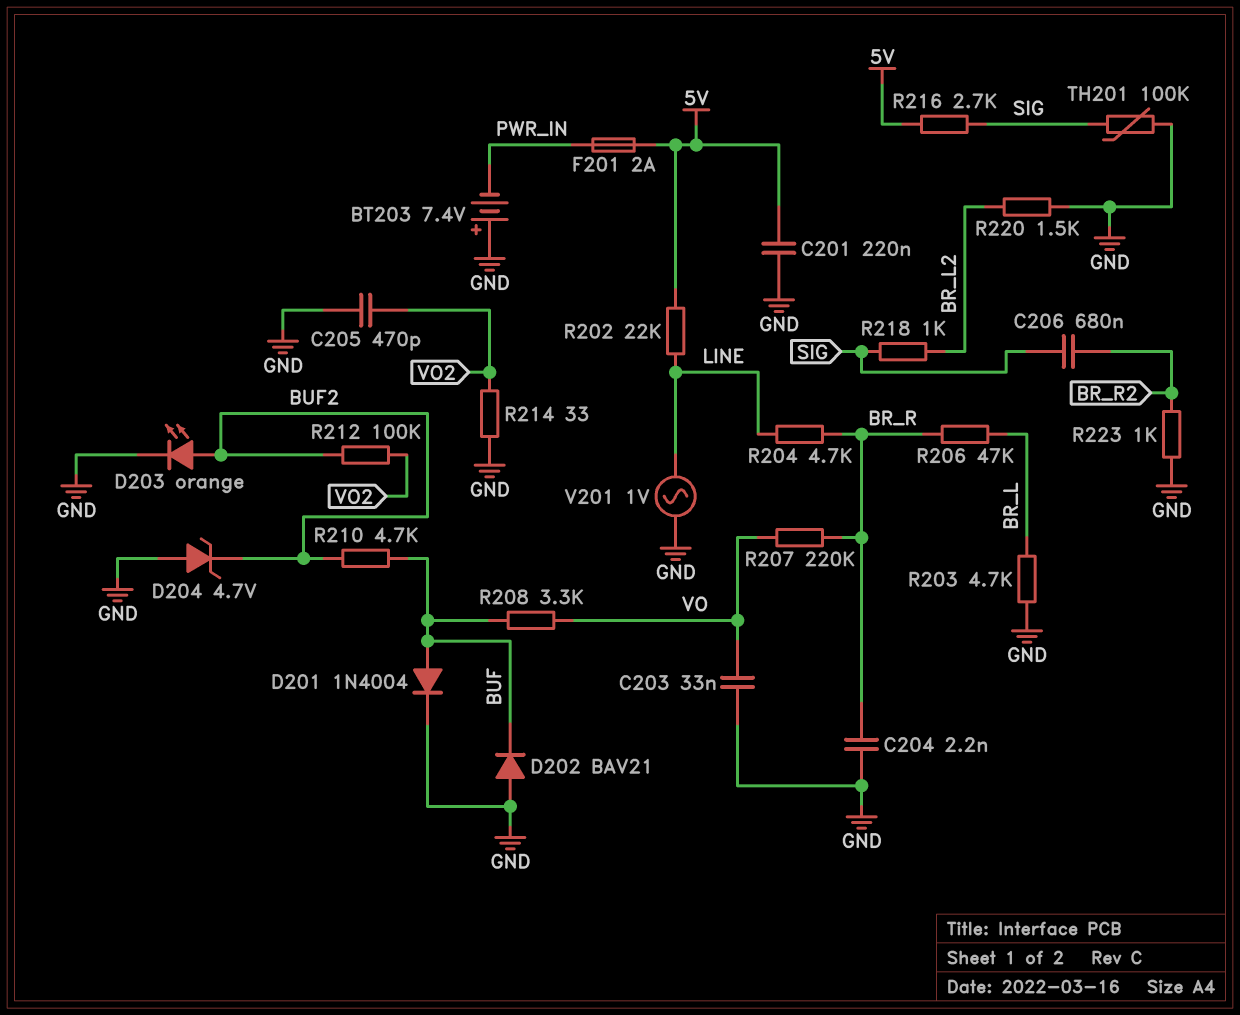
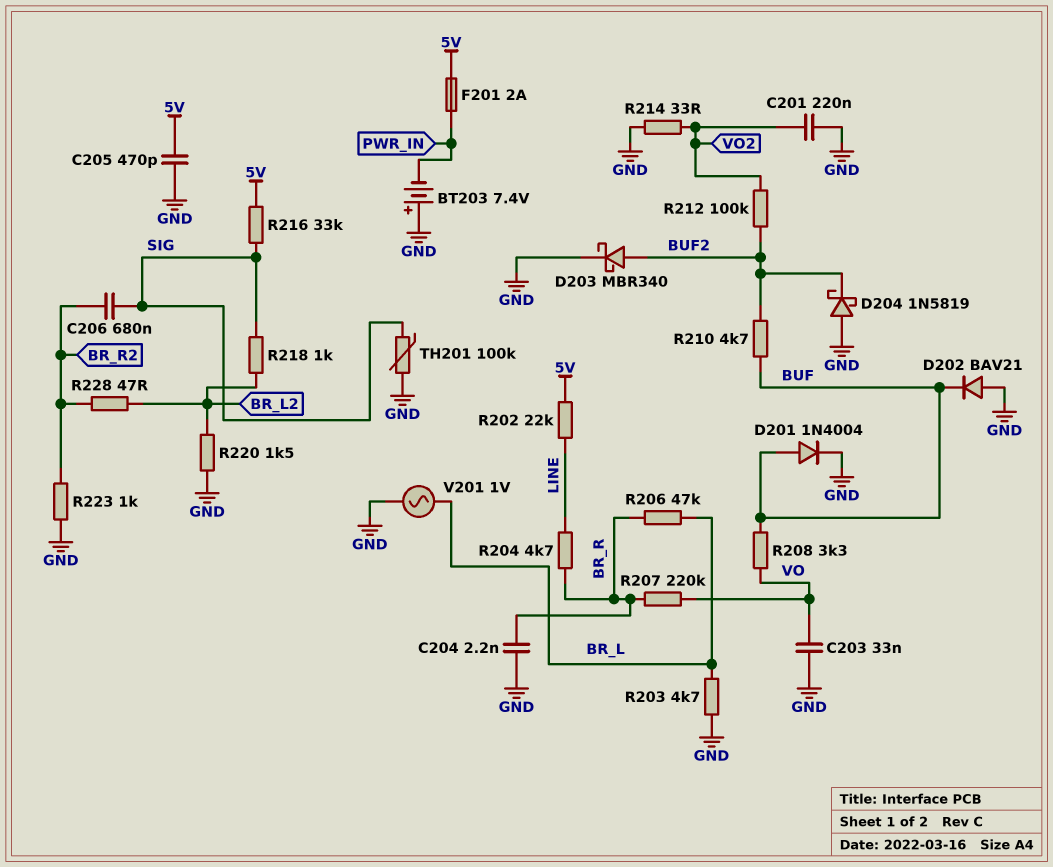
C201: 220nF (5V, GND) -> 220nF (GND, VO2)
C205: 470pF (GND, VO2) -> 470pF (5V, GND)
D203: LED orange (A BUF2, K GND) -> schottky MBR340 (A BUF2, K GND)
D204: zener 4.7V (A GND, K BUF2) -> schottky 1N5819 (A GND, K BUF2)
R216: 2.7k (5V, SIG) -> 33k (5V, SIG)
R228: none -> 47 (BR_L2, BR_R2)
V201: AC 1V (GND, LINE) -> AC 1V (BR_L, GND)

